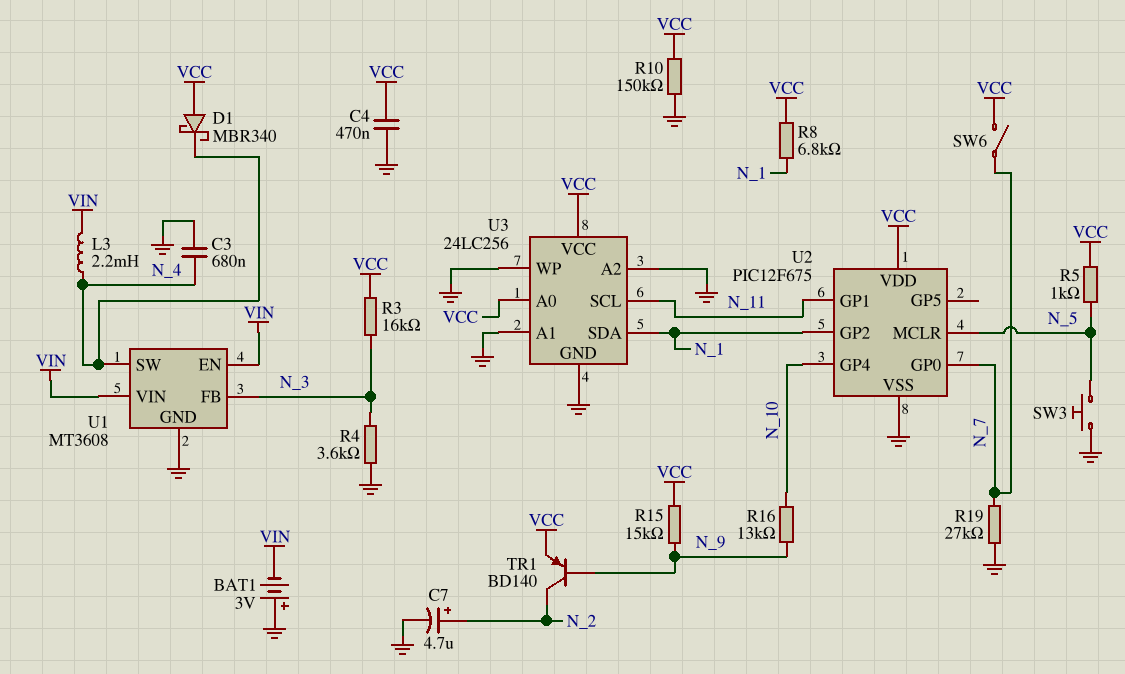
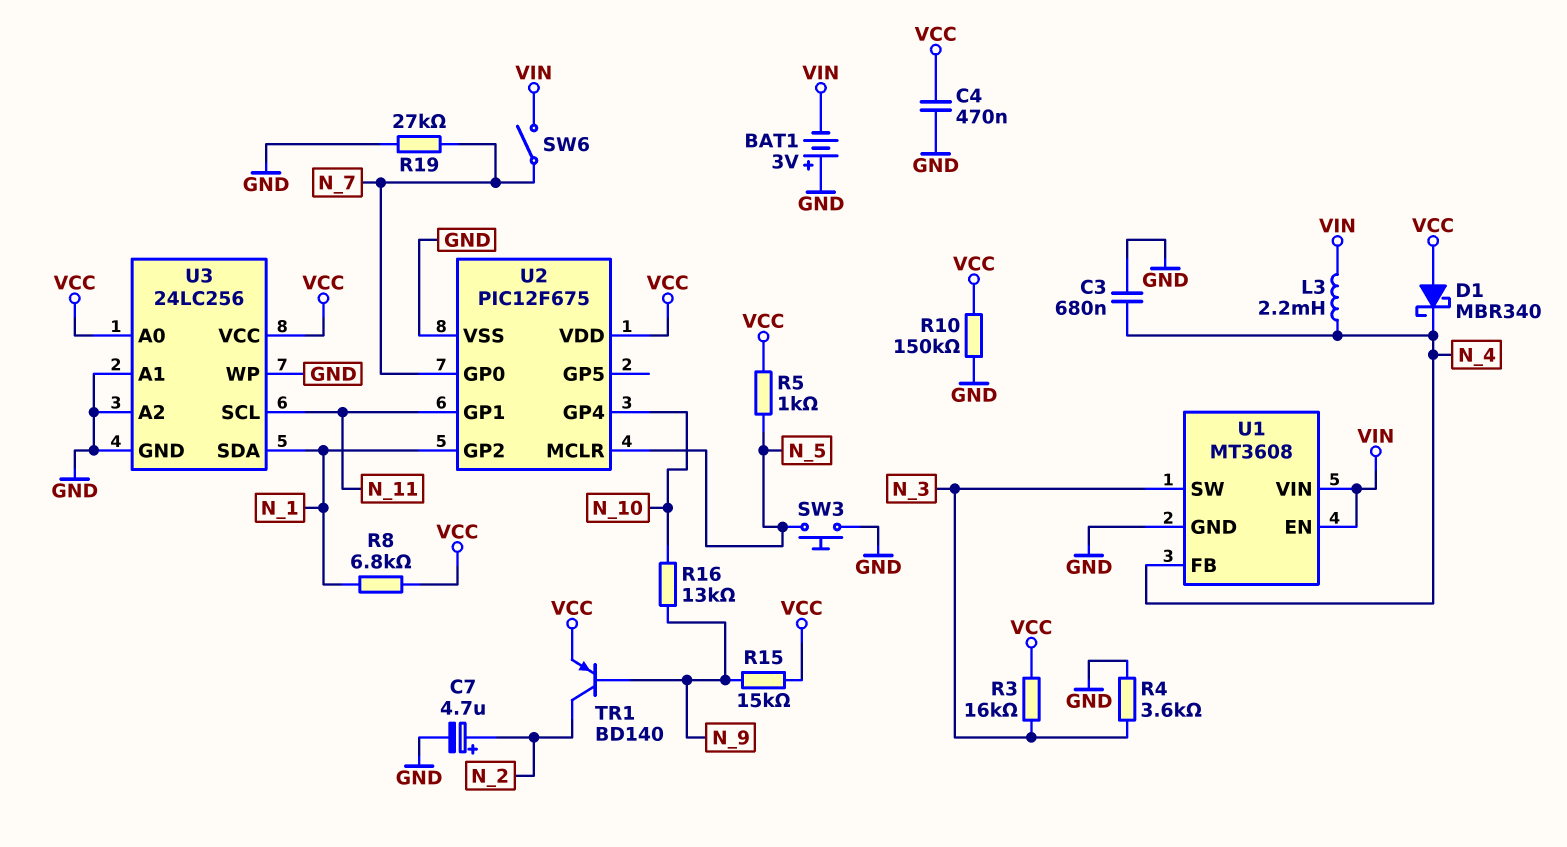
SW6: switch (N_7, VCC) -> switch (N_7, VIN)
U1 pin FB: N_3 -> N_4
U1 pin SW: N_4 -> N_3

